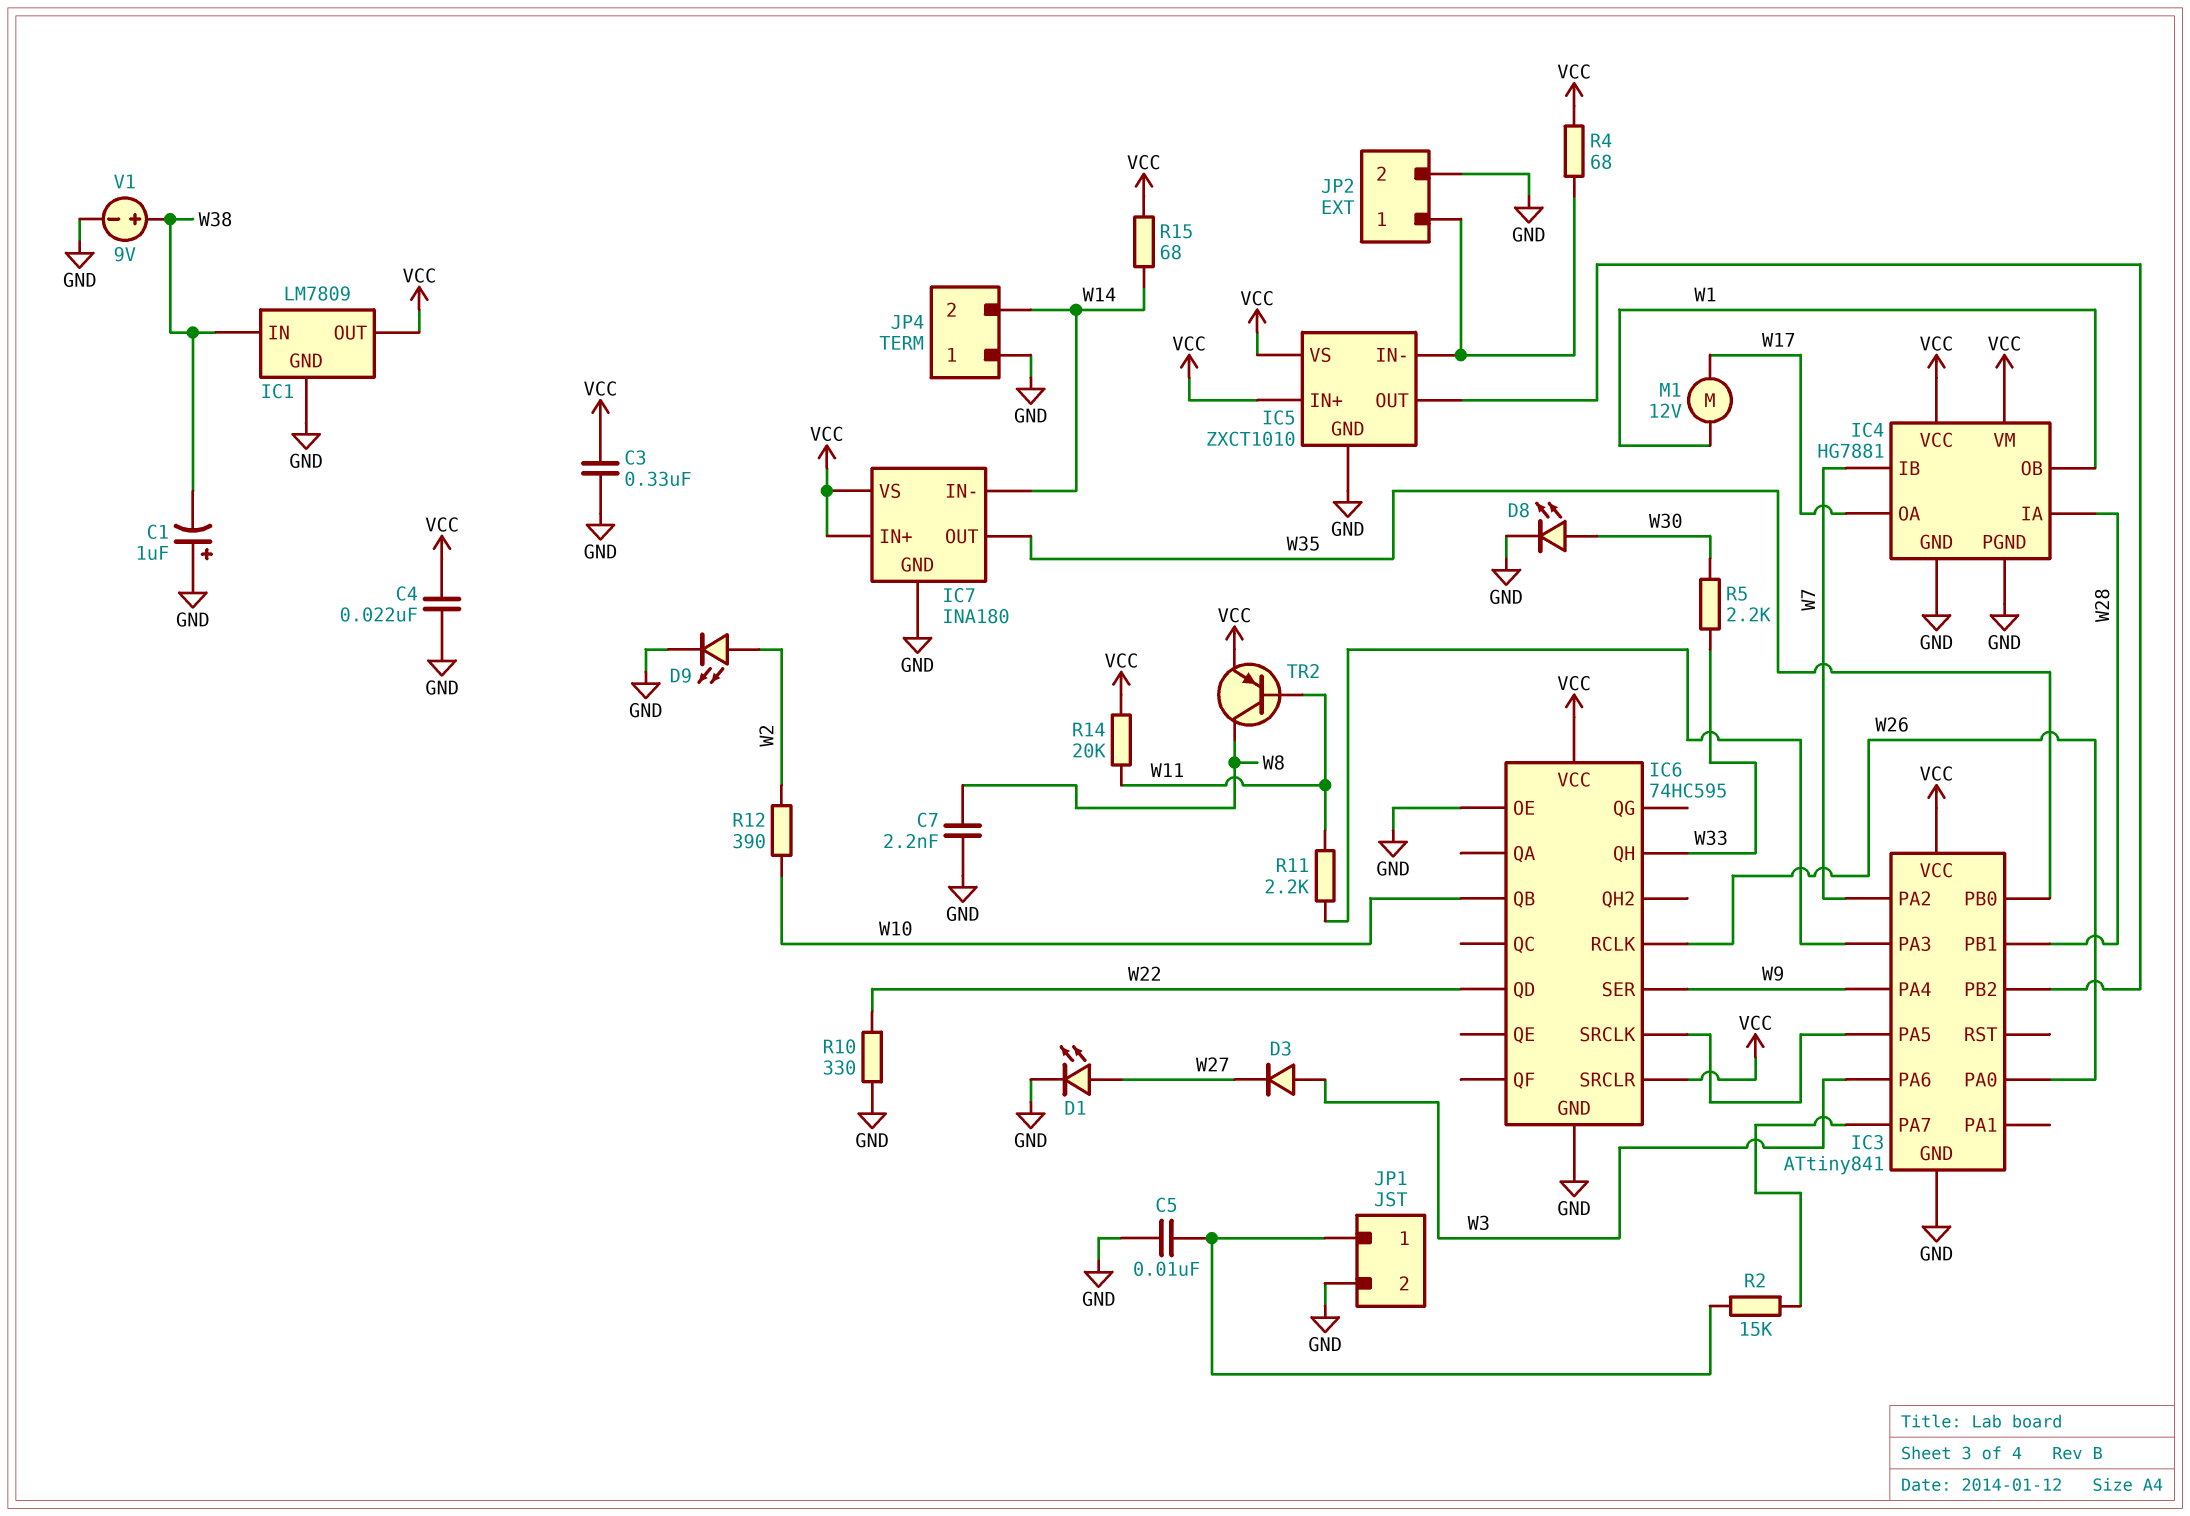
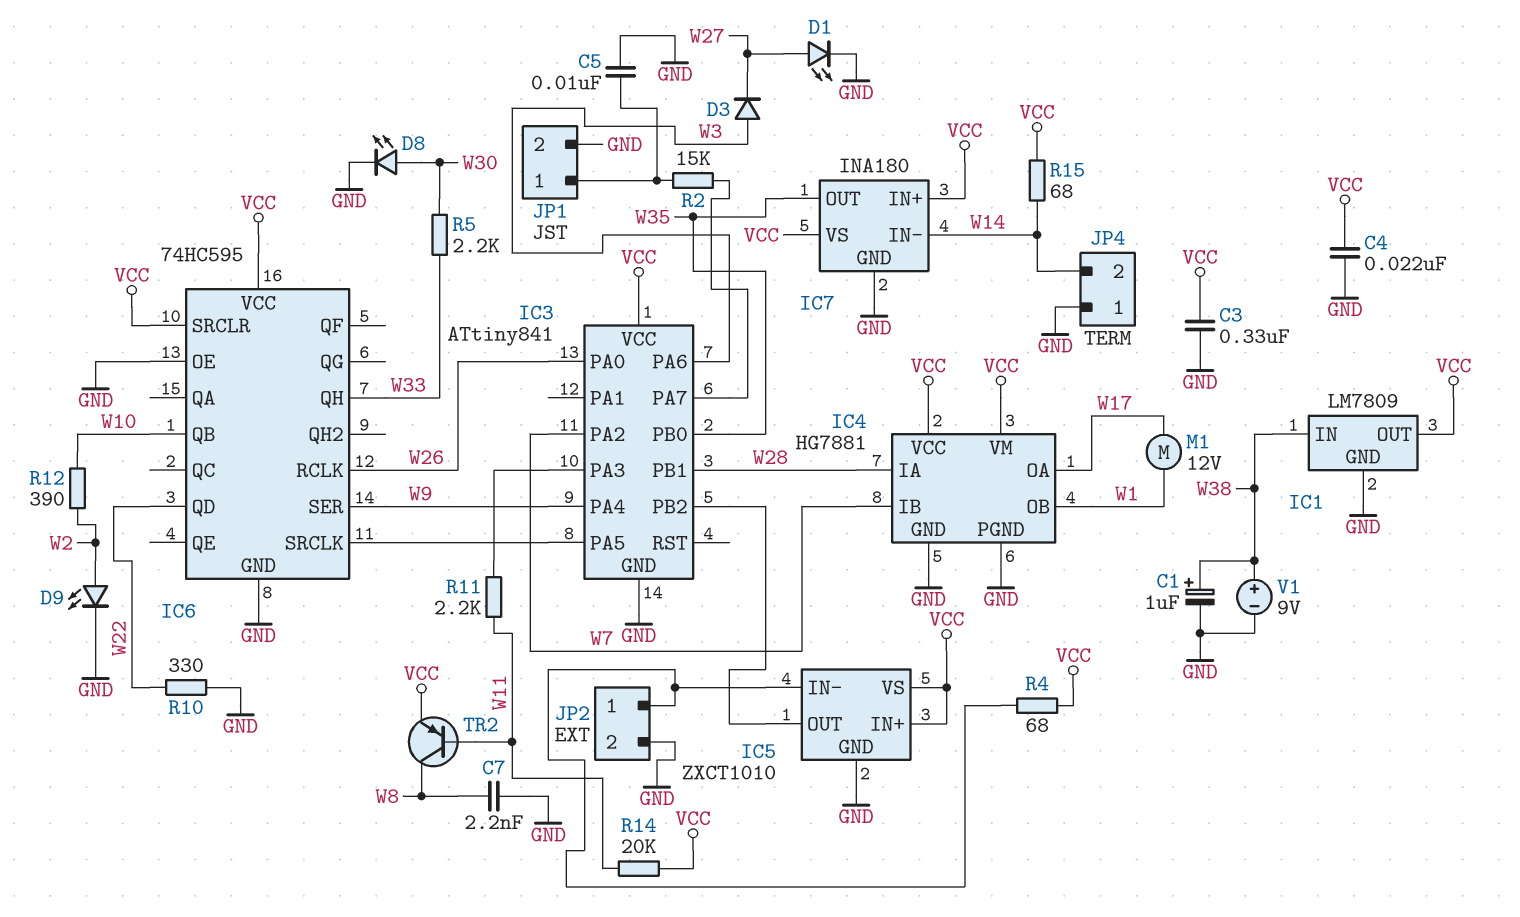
C1: 1uF (plus GND, minus W38) -> 1uF (plus W38, minus GND)

